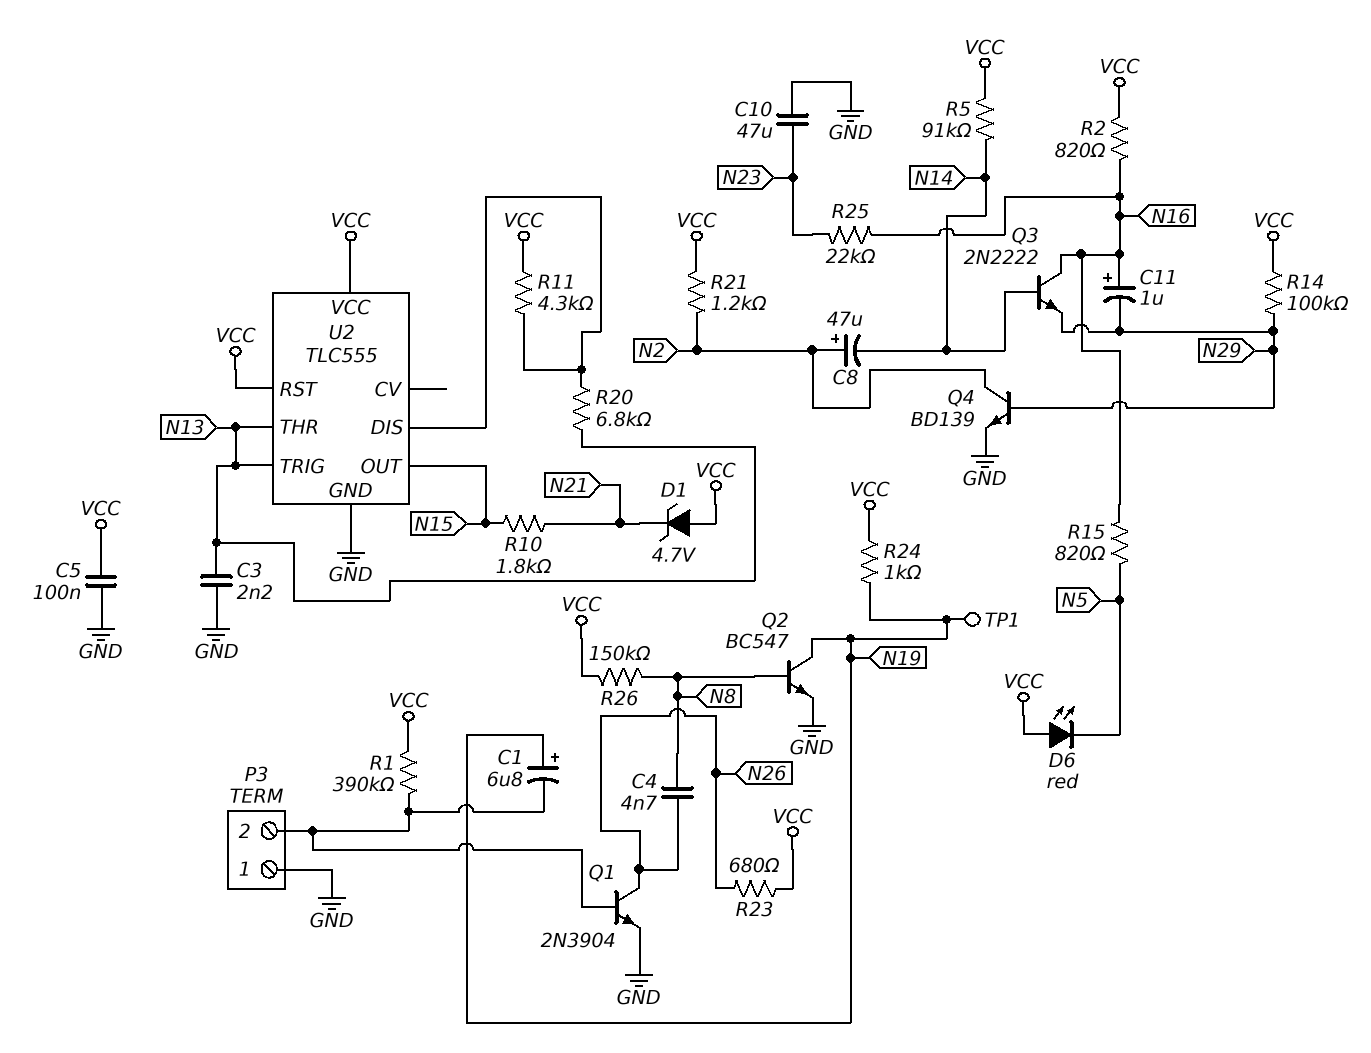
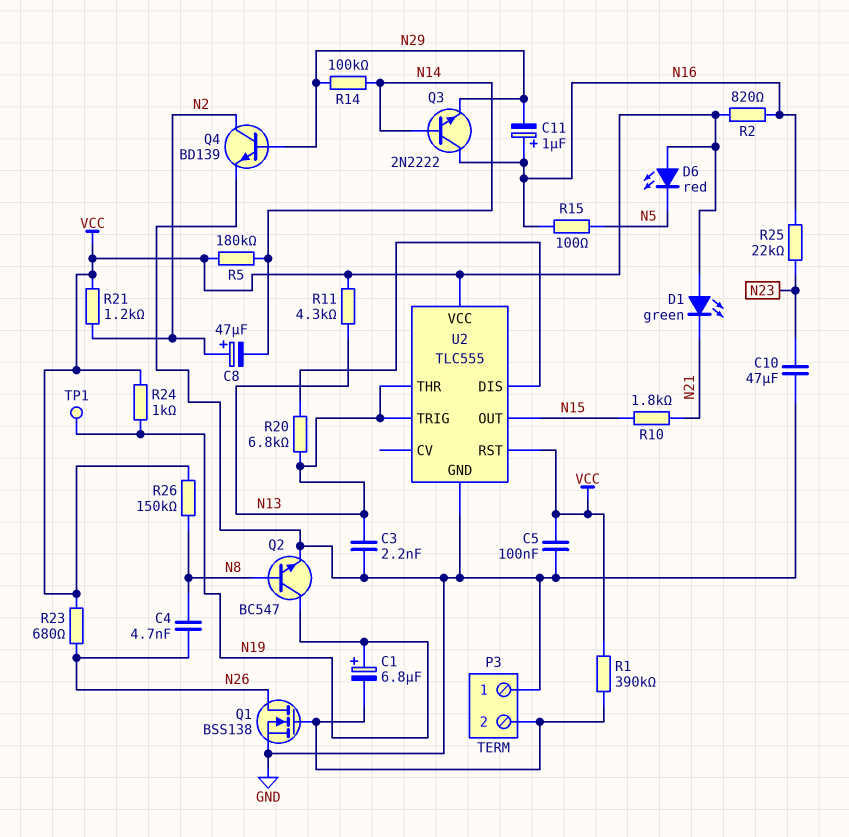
D1: zener 4.7V (A VCC, K N21) -> LED green (A VCC, K N21)
Q1: NPN 2N3904 (B P3/2, C N26, E GND) -> NMOS BSS138 (G P3/2, D N26, S GND)
R5: 91k (N14, VCC) -> 180k (N14, VCC)
R11: 4.3k (U2/DIS, VCC) -> 4.3k (N13, VCC)
R14: 100k (N29, VCC) -> 100k (N14, N29)
R15: 820 (N5, N16) -> 100 (N5, N16)

